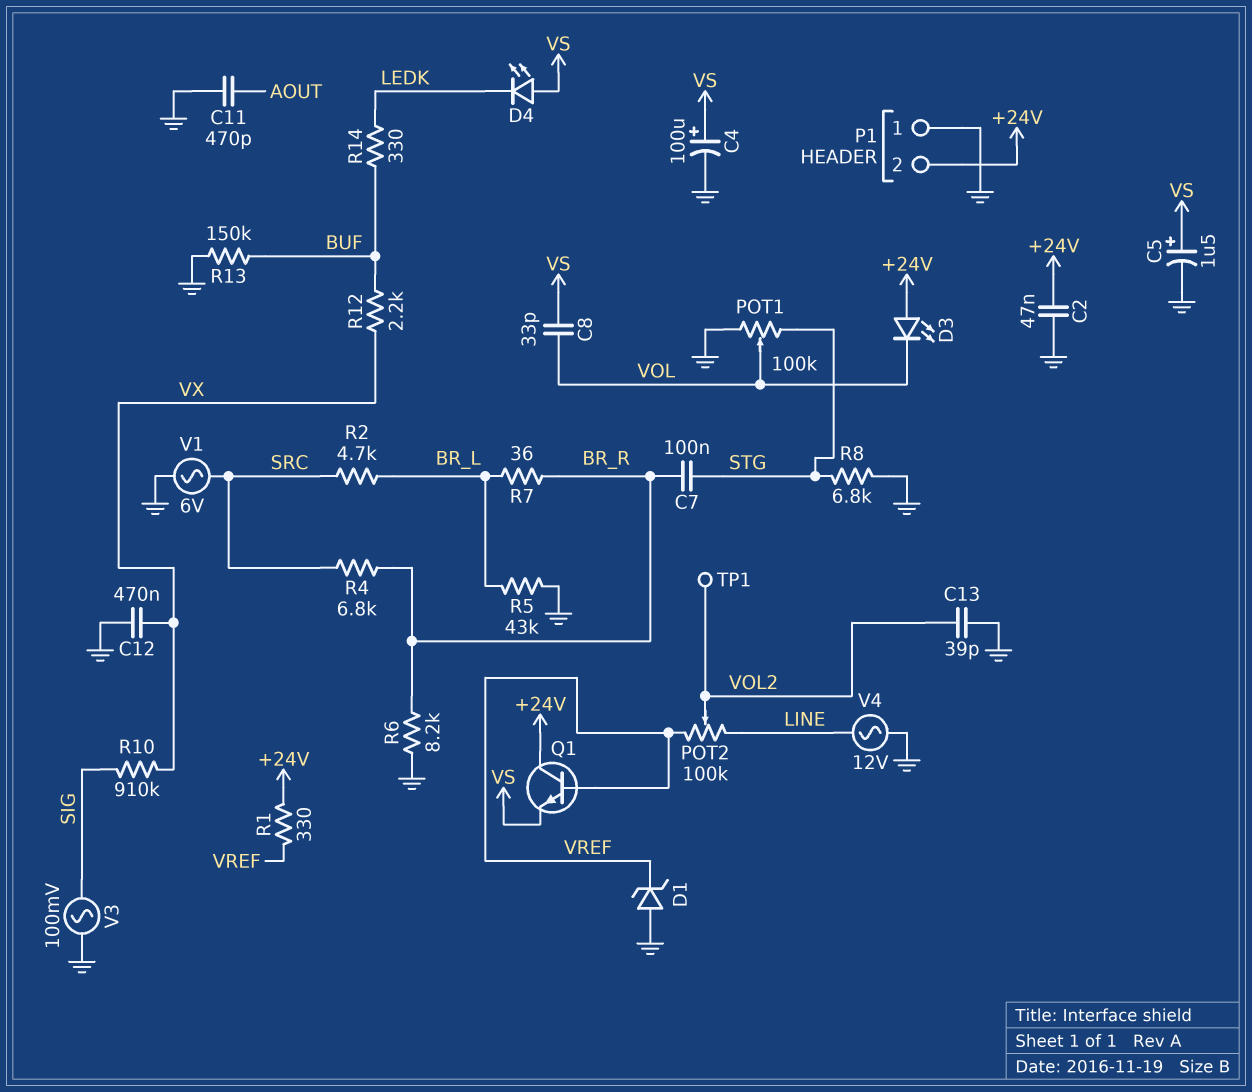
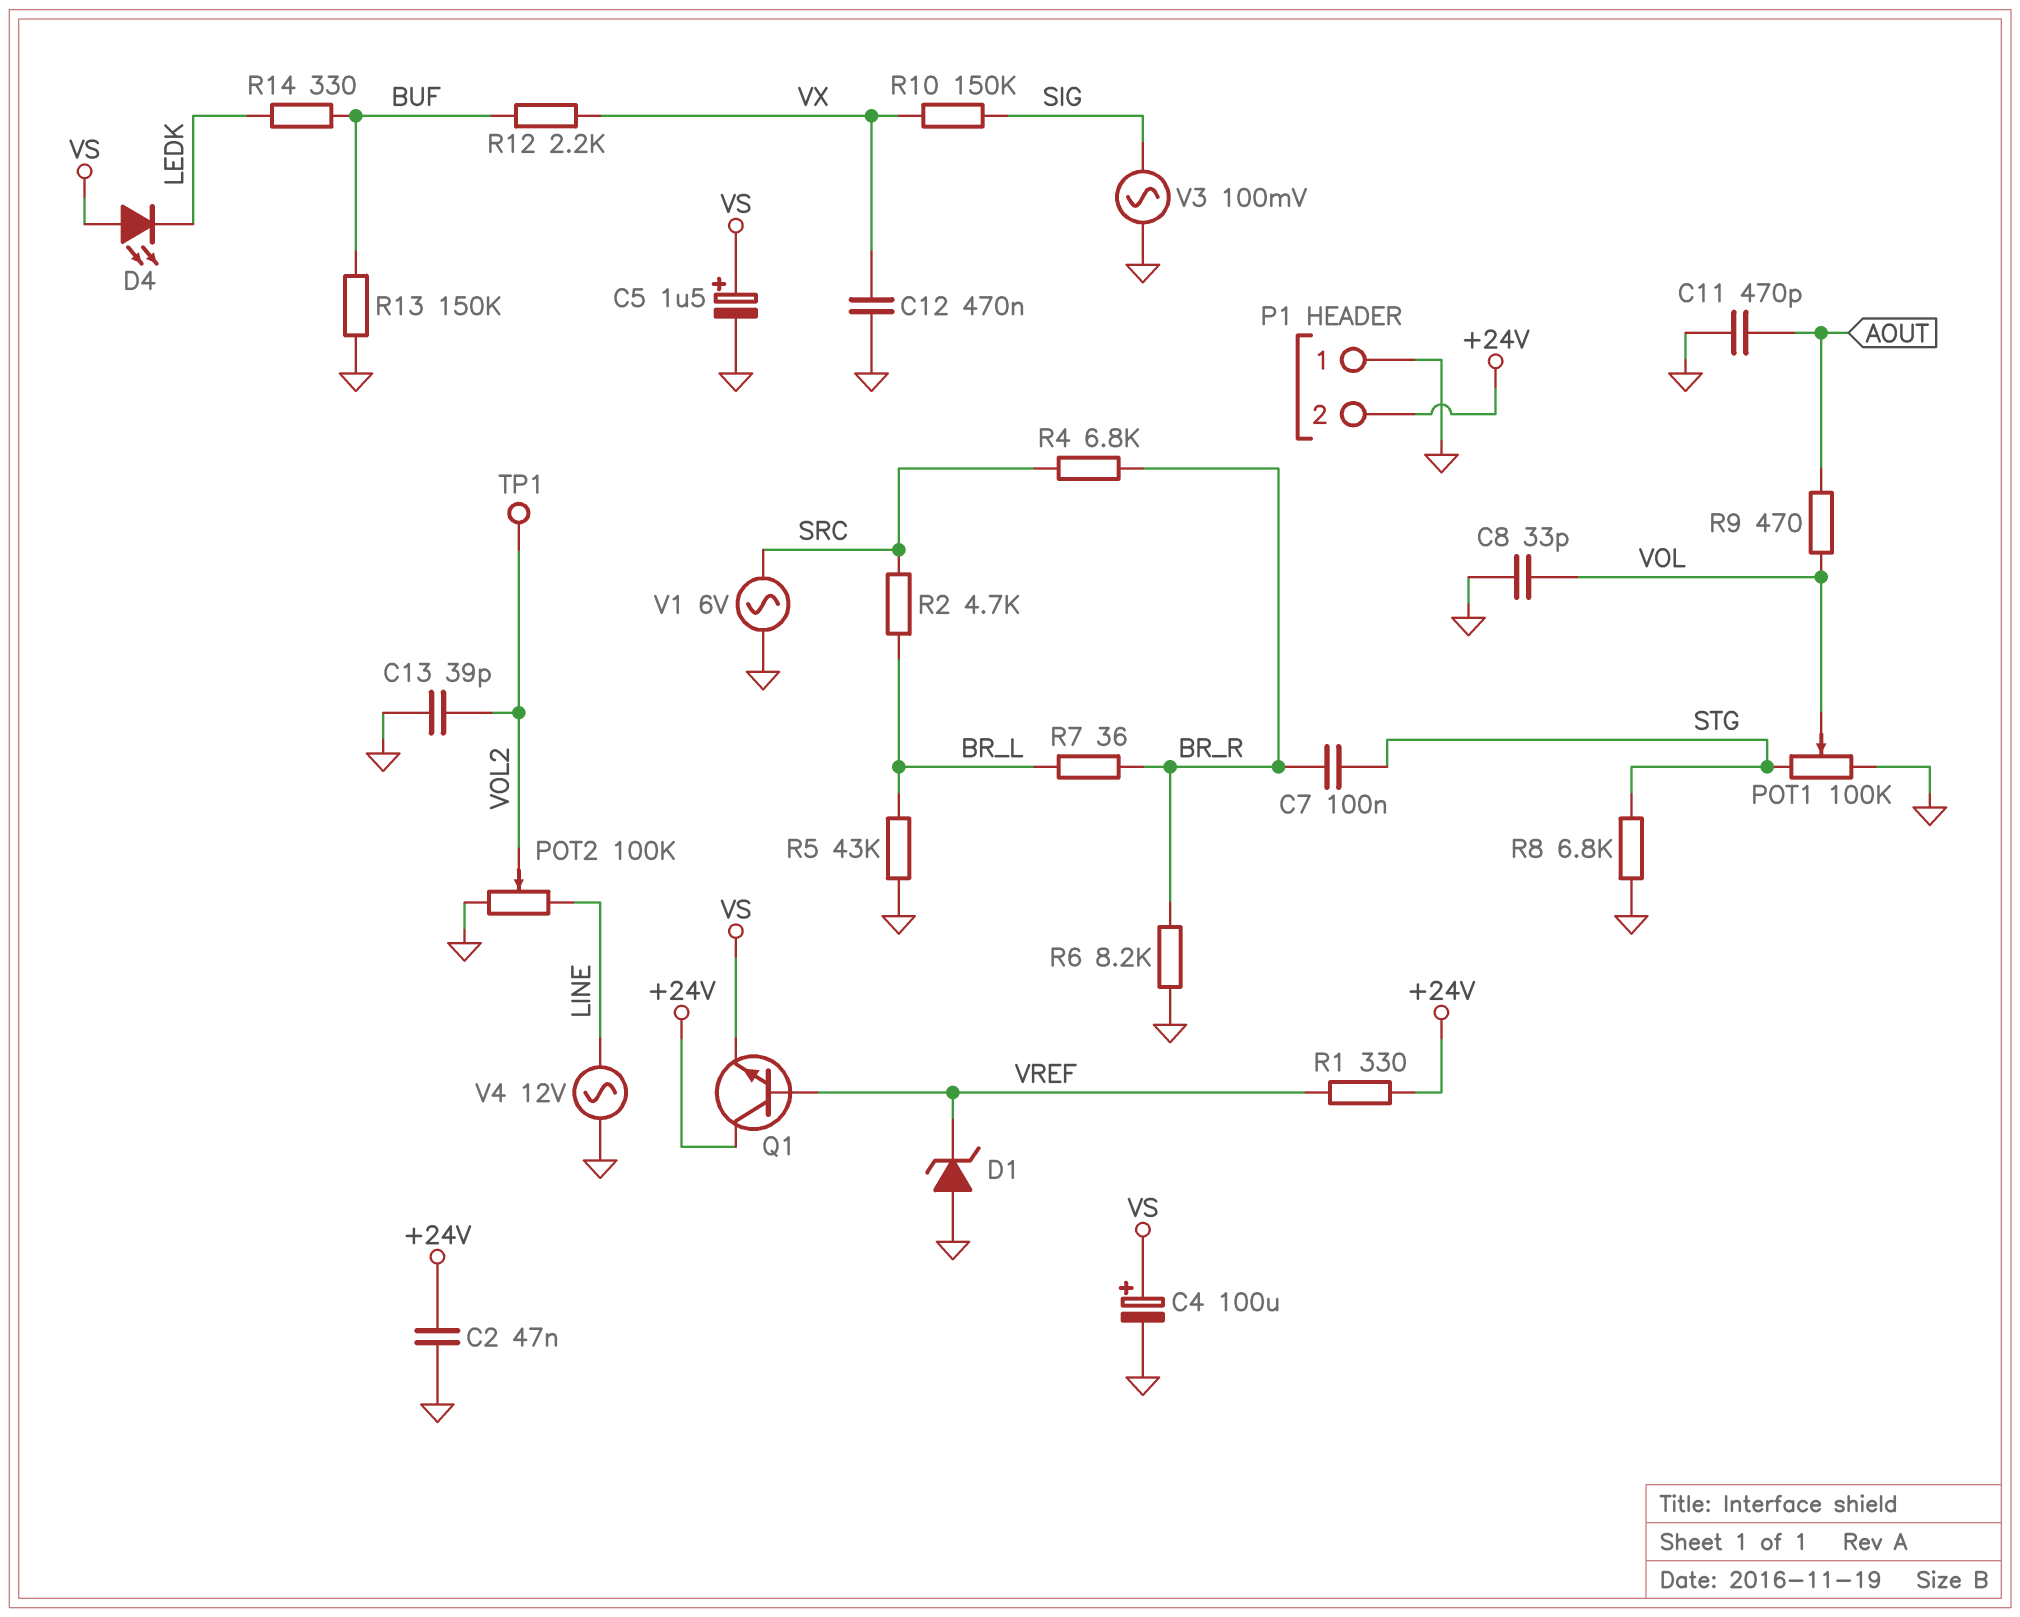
C8: 33pF (VOL, VS) -> 33pF (GND, VOL)
D3: LED (A +24V, K VOL) -> none
POT2: 100k (LINE, VREF, wiper VOL2) -> 100k (GND, LINE, wiper VOL2)
R9: none -> 470 (AOUT, VOL)
R10: 910k (SIG, VX) -> 150k (SIG, VX)

